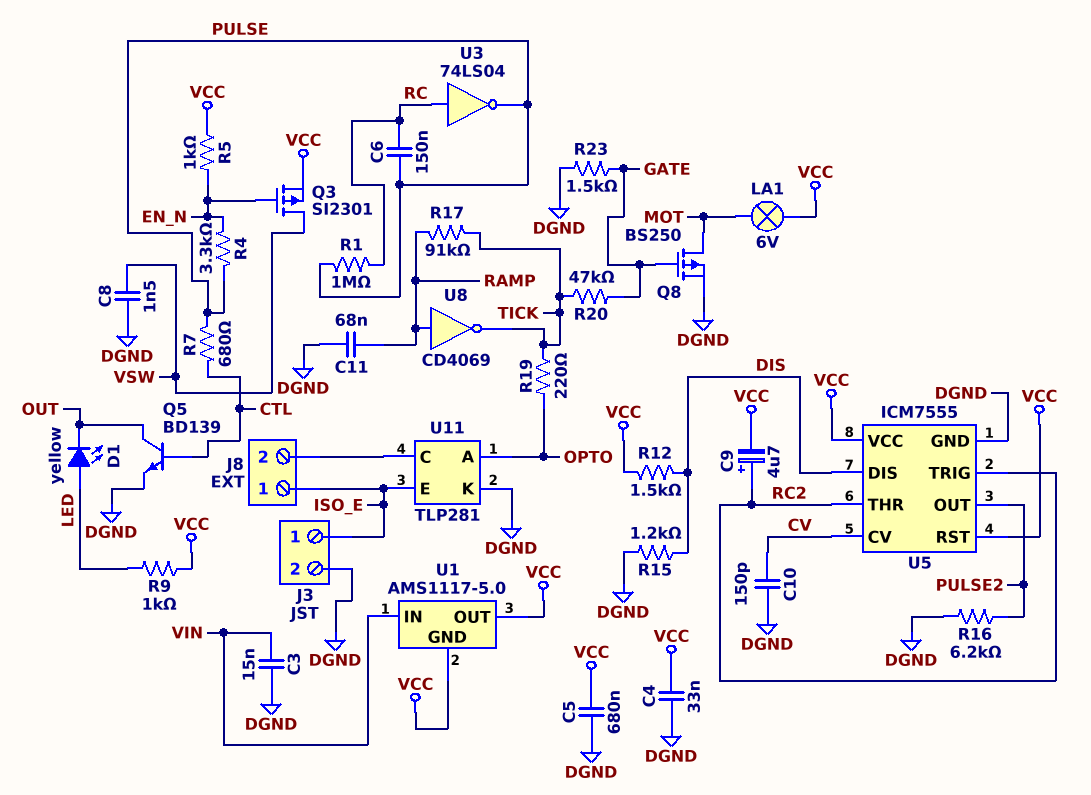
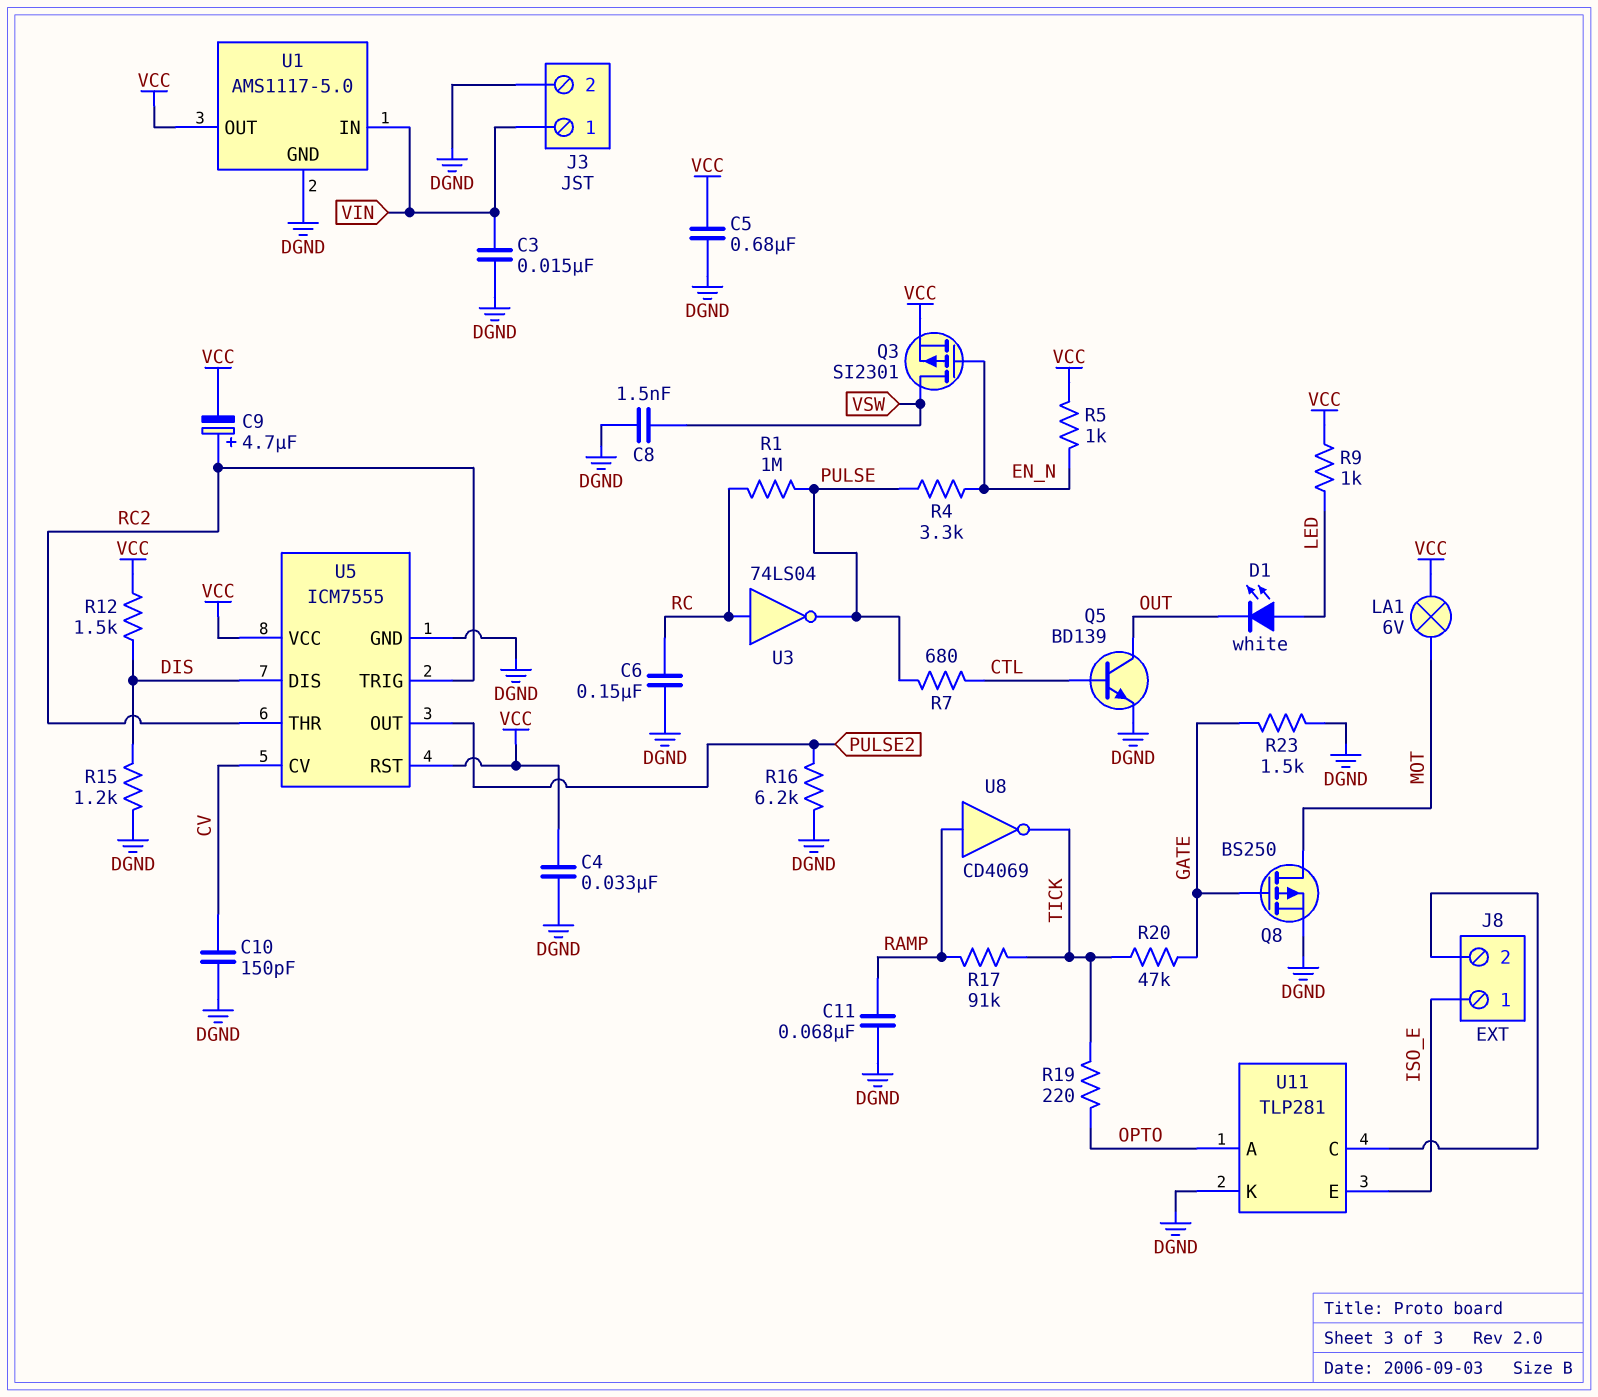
C6: 150nF (PULSE, RC) -> 150nF (DGND, RC)
D1: LED yellow (A LED, K OUT) -> LED white (A LED, K OUT)
J3 pin 1: ISO_E -> VIN
U1 pin GND: VCC -> DGND

